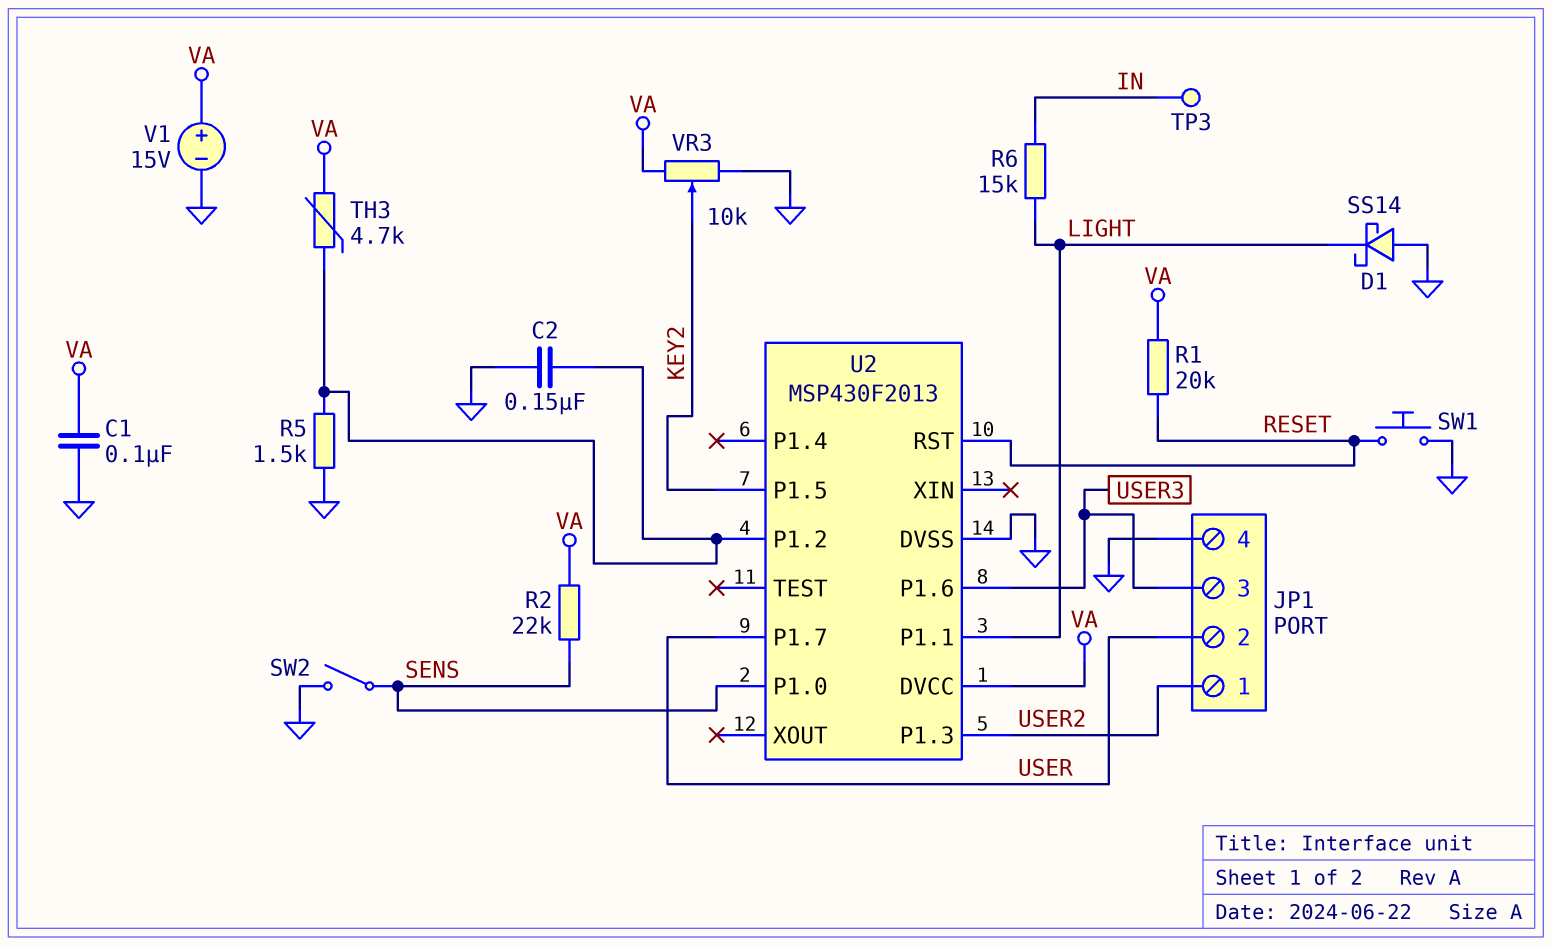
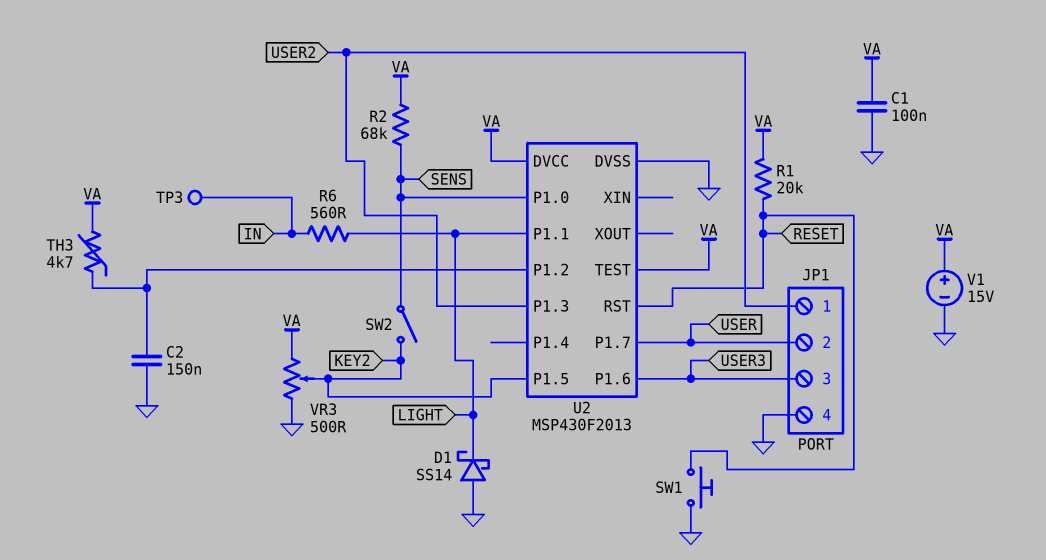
R2: 22k (SENS, VA) -> 68k (SENS, VA)
R5: 1.5k (GND, U2/P1.2) -> none
R6: 15k (IN, LIGHT) -> 560 (IN, LIGHT)
SW2: switch (GND, SENS) -> switch (KEY2, SENS)
U2 pin TEST: none -> VA
VR3: 10k (GND, VA, wiper KEY2) -> 500 (GND, VA, wiper KEY2)

